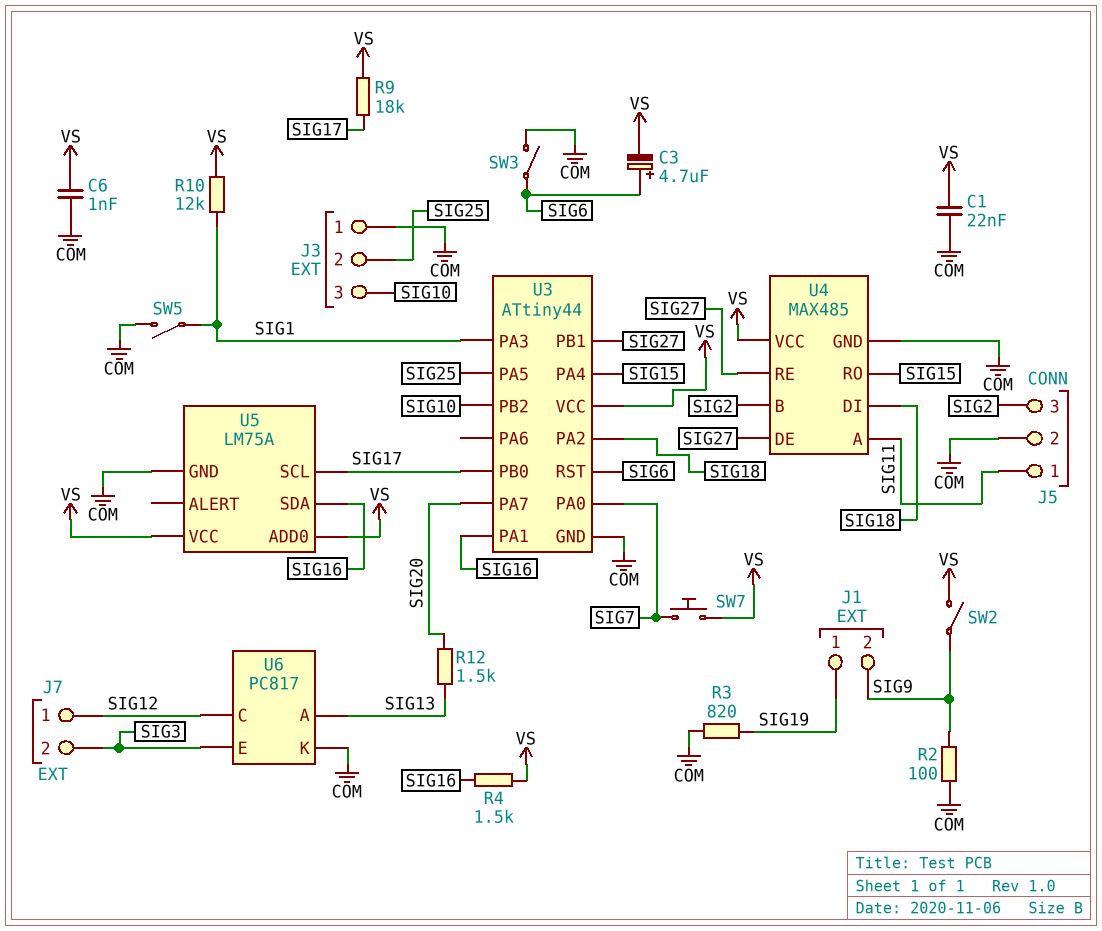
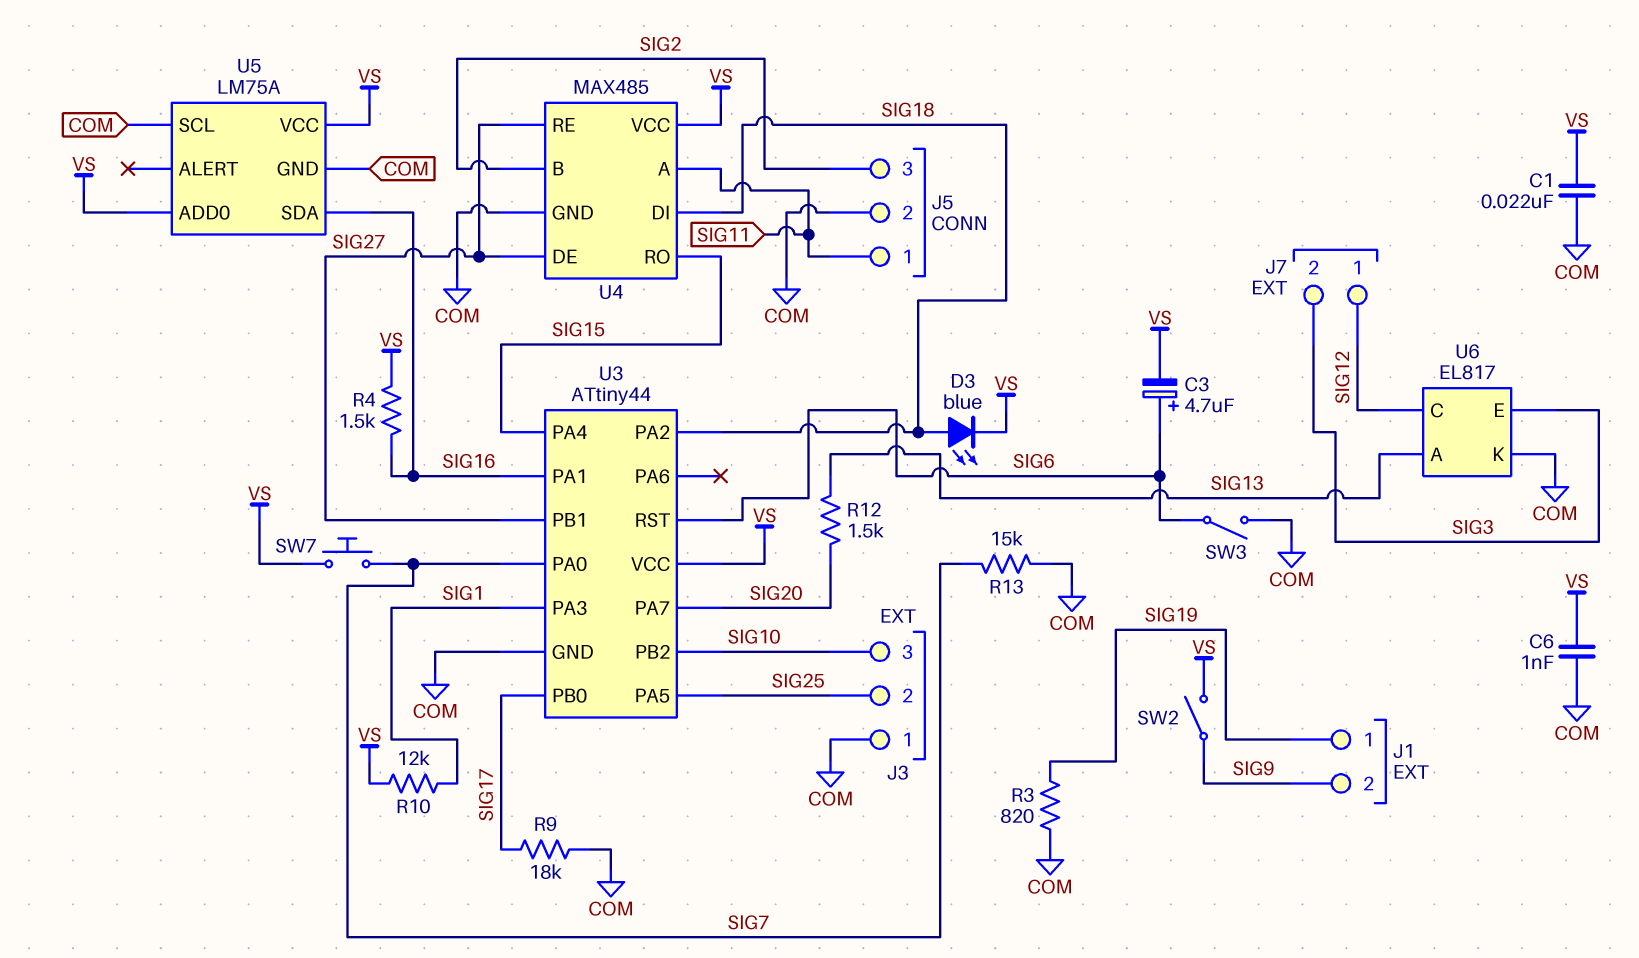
D3: none -> LED blue (A SIG18, K VS)
R2: 100 (COM, SIG9) -> none
R9: 18k (SIG17, VS) -> 18k (COM, SIG17)
R13: none -> 15k (COM, SIG7)
SW5: switch (COM, SIG1) -> none
U5 pin SCL: SIG17 -> COM
U6: PC817 -> EL817

